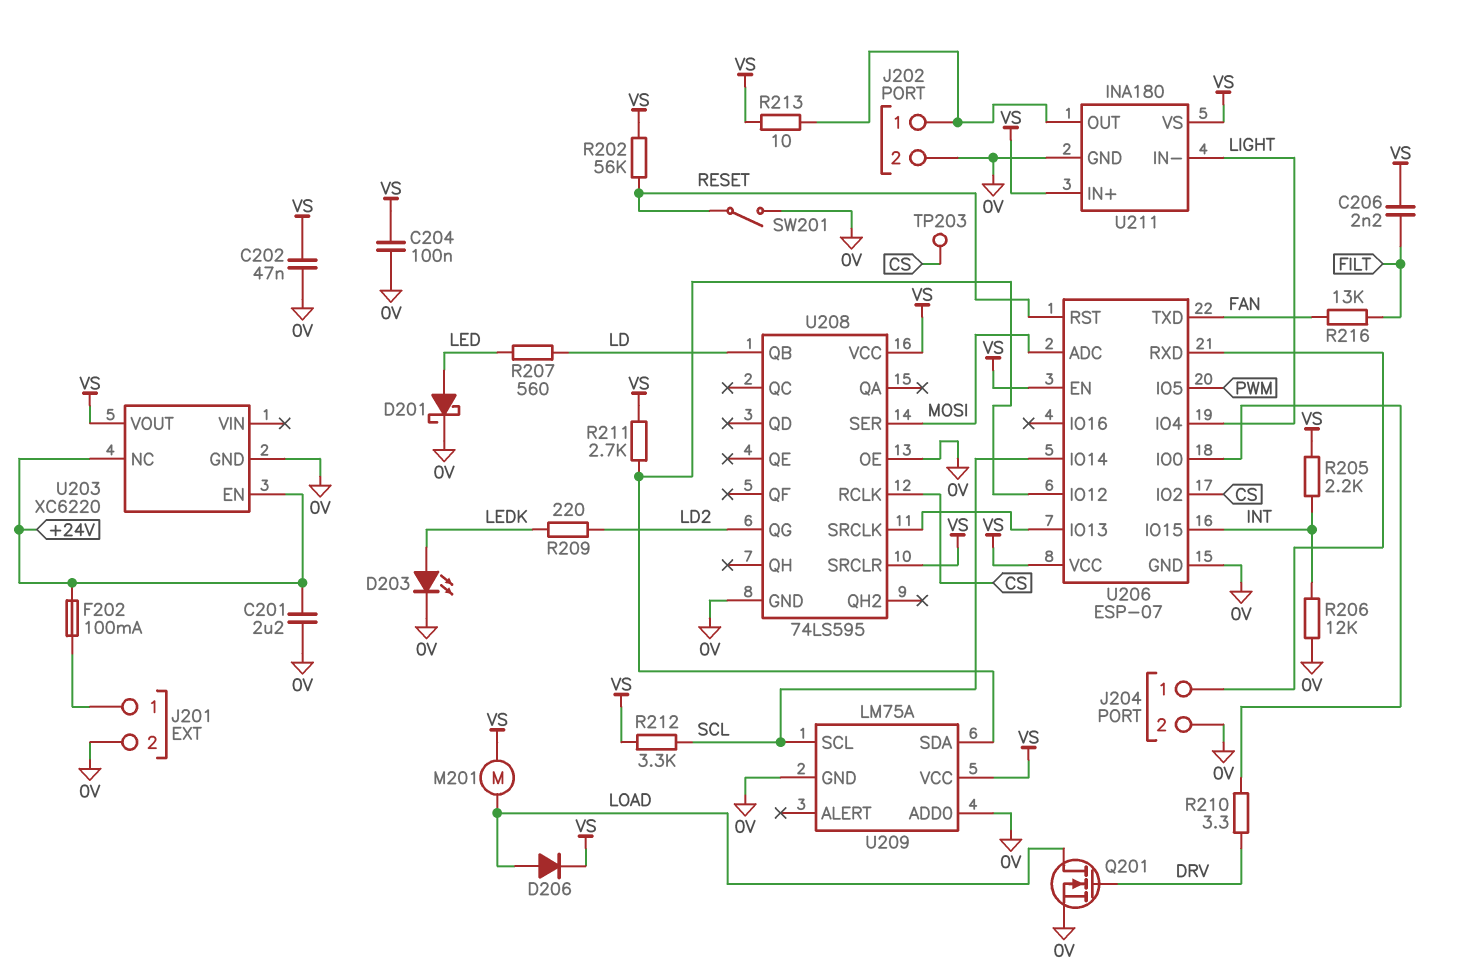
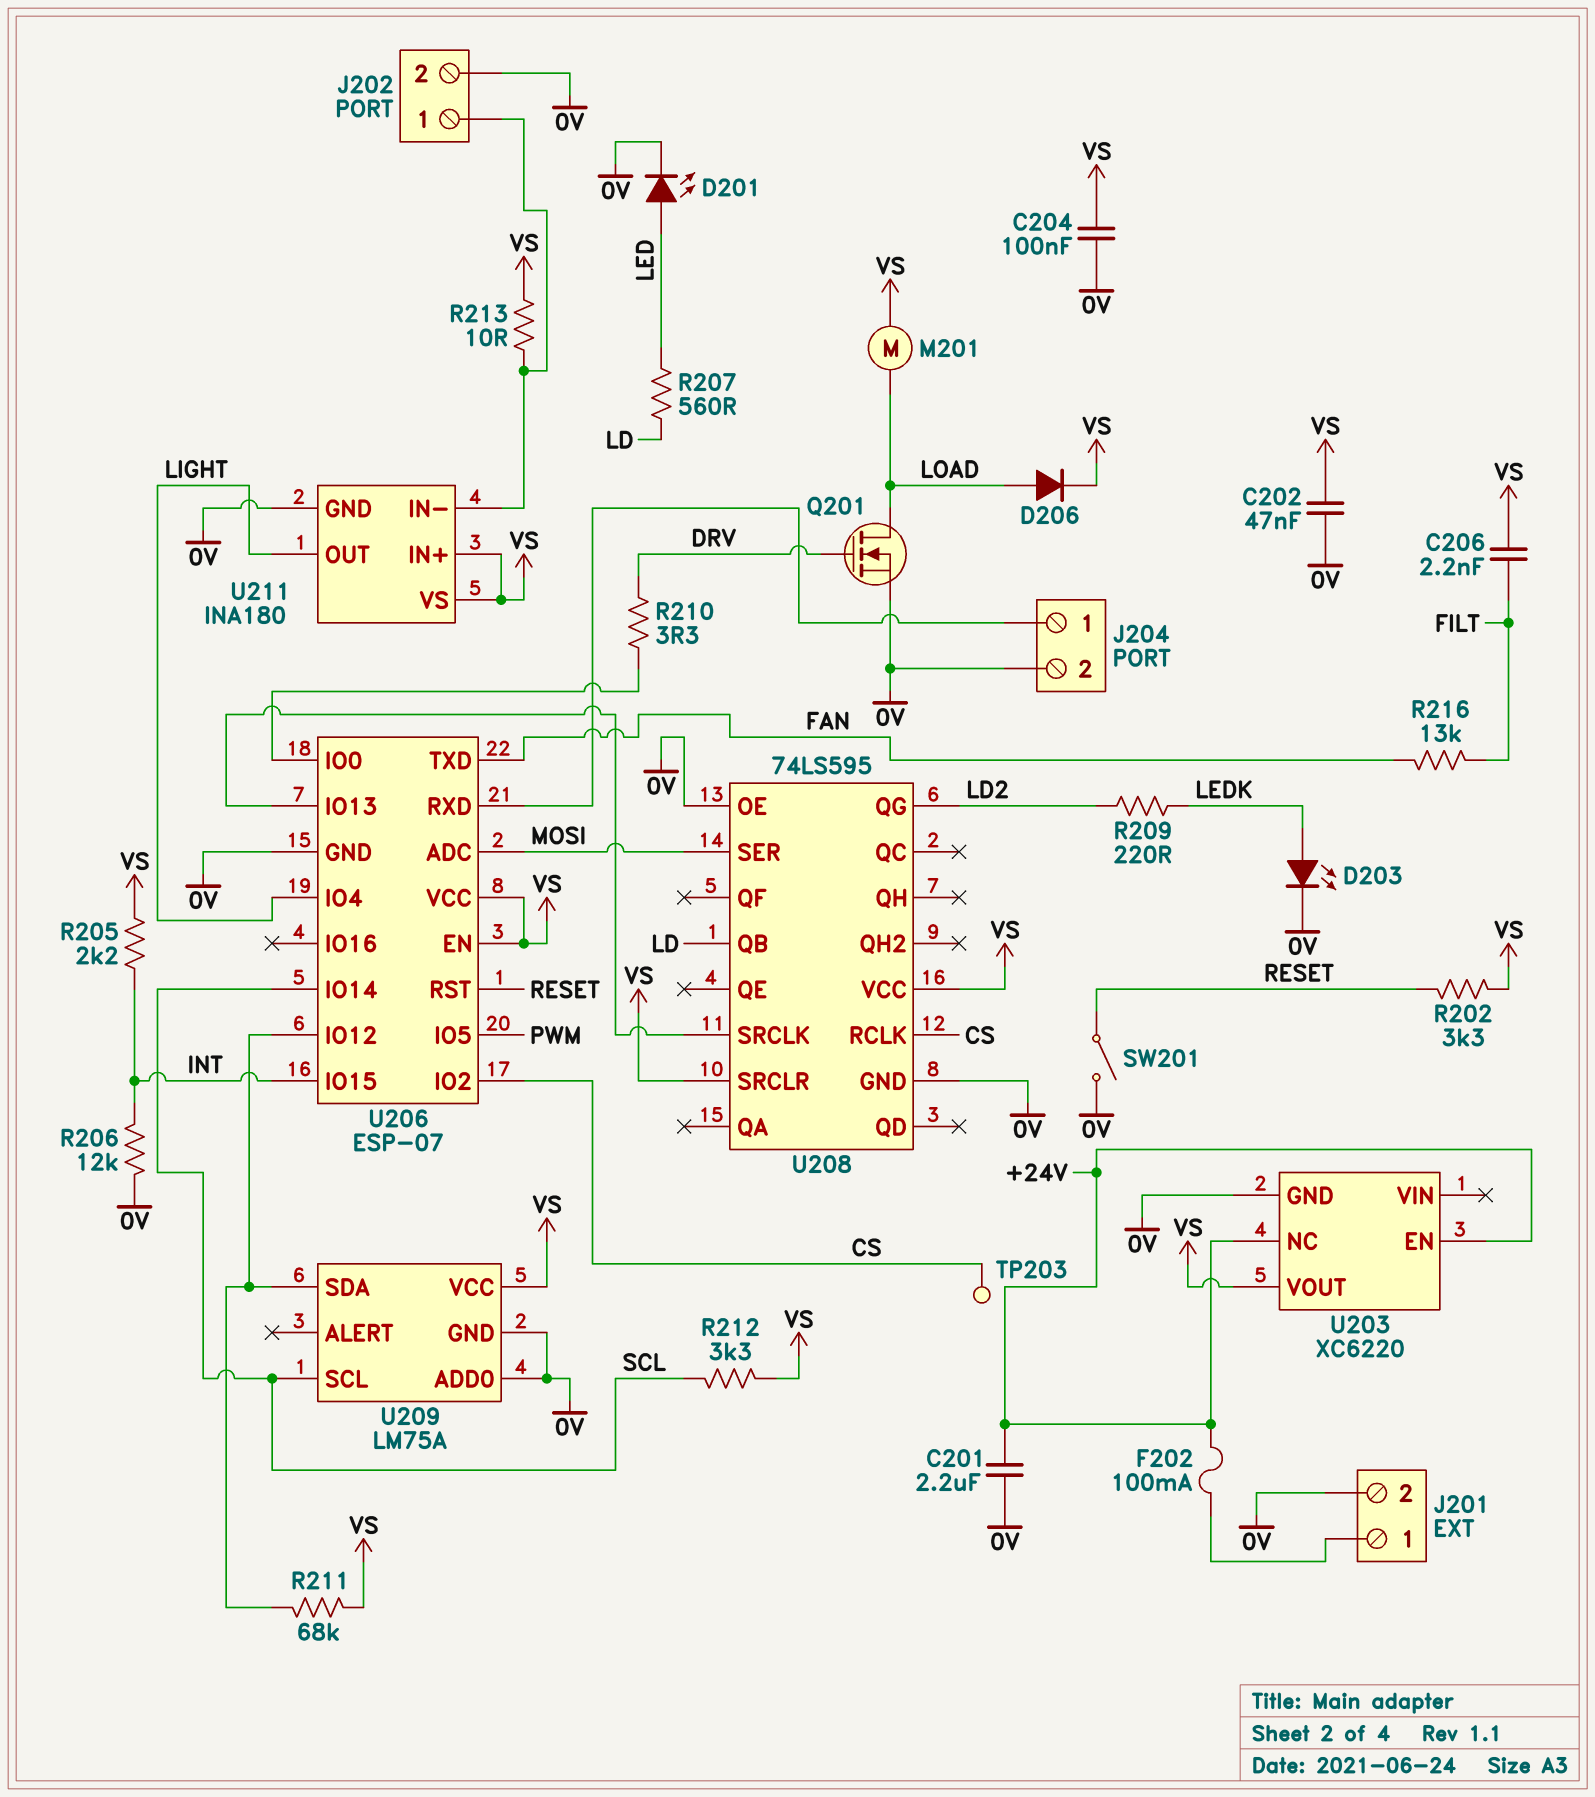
D201: schottky (A LED, K 0V) -> LED (A LED, K 0V)
R202: 56k (RESET, VS) -> 3.3k (RESET, VS)
R211: 2.7k (U206/IO12, VS) -> 68k (U206/IO12, VS)
U211 pin IN-: LIGHT -> J202/1
U211 pin OUT: J202/1 -> LIGHT

